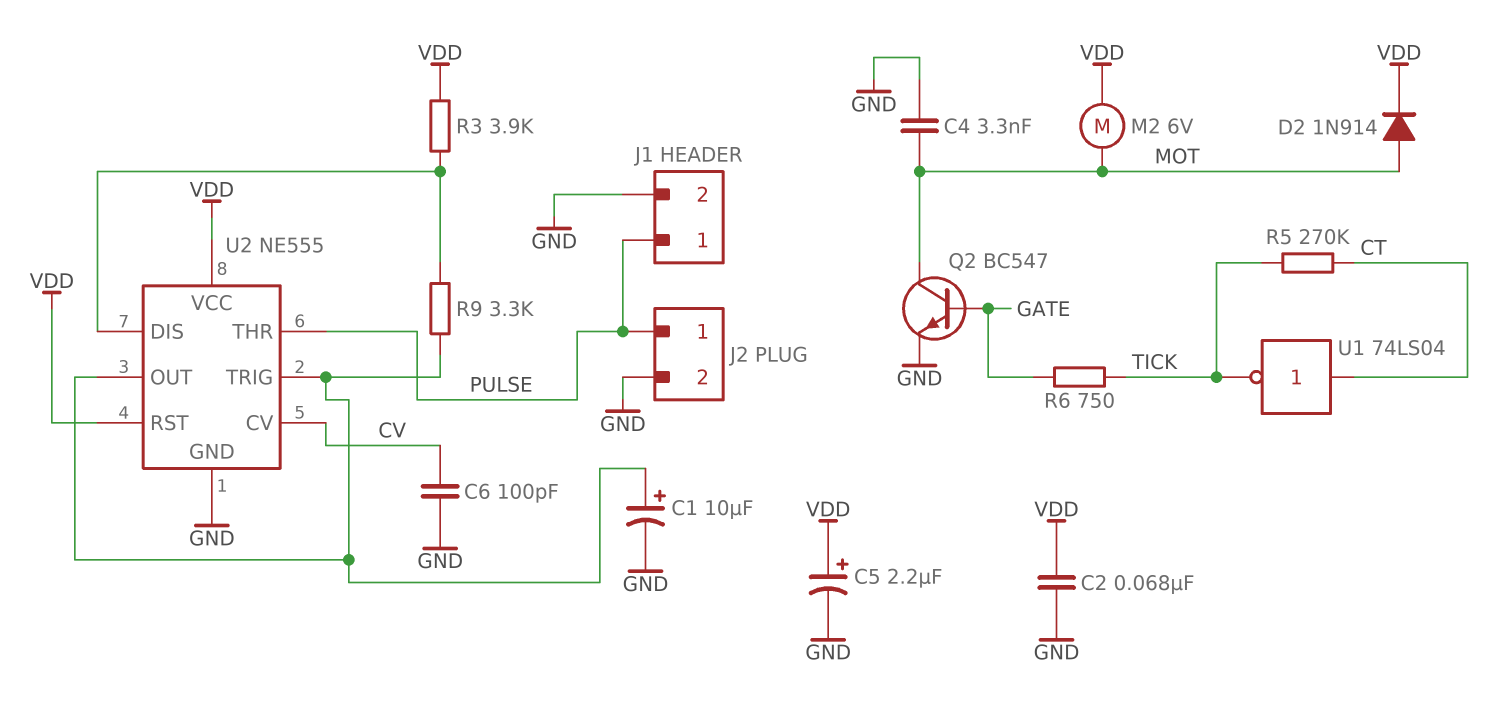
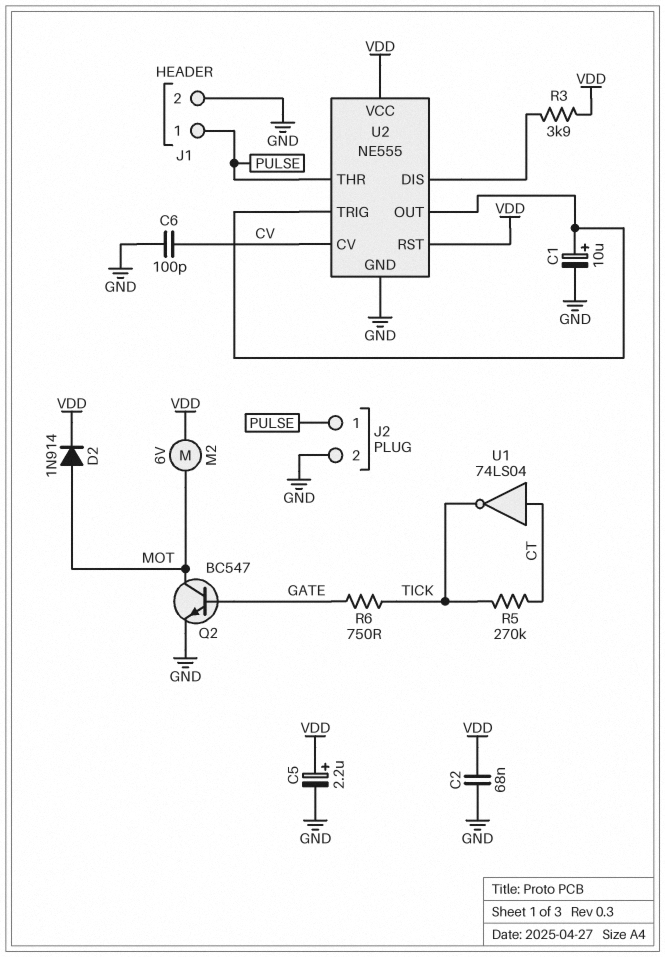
C4: 3.3nF (GND, MOT) -> none
R9: 3.3k (U2/DIS, U2/OUT) -> none

